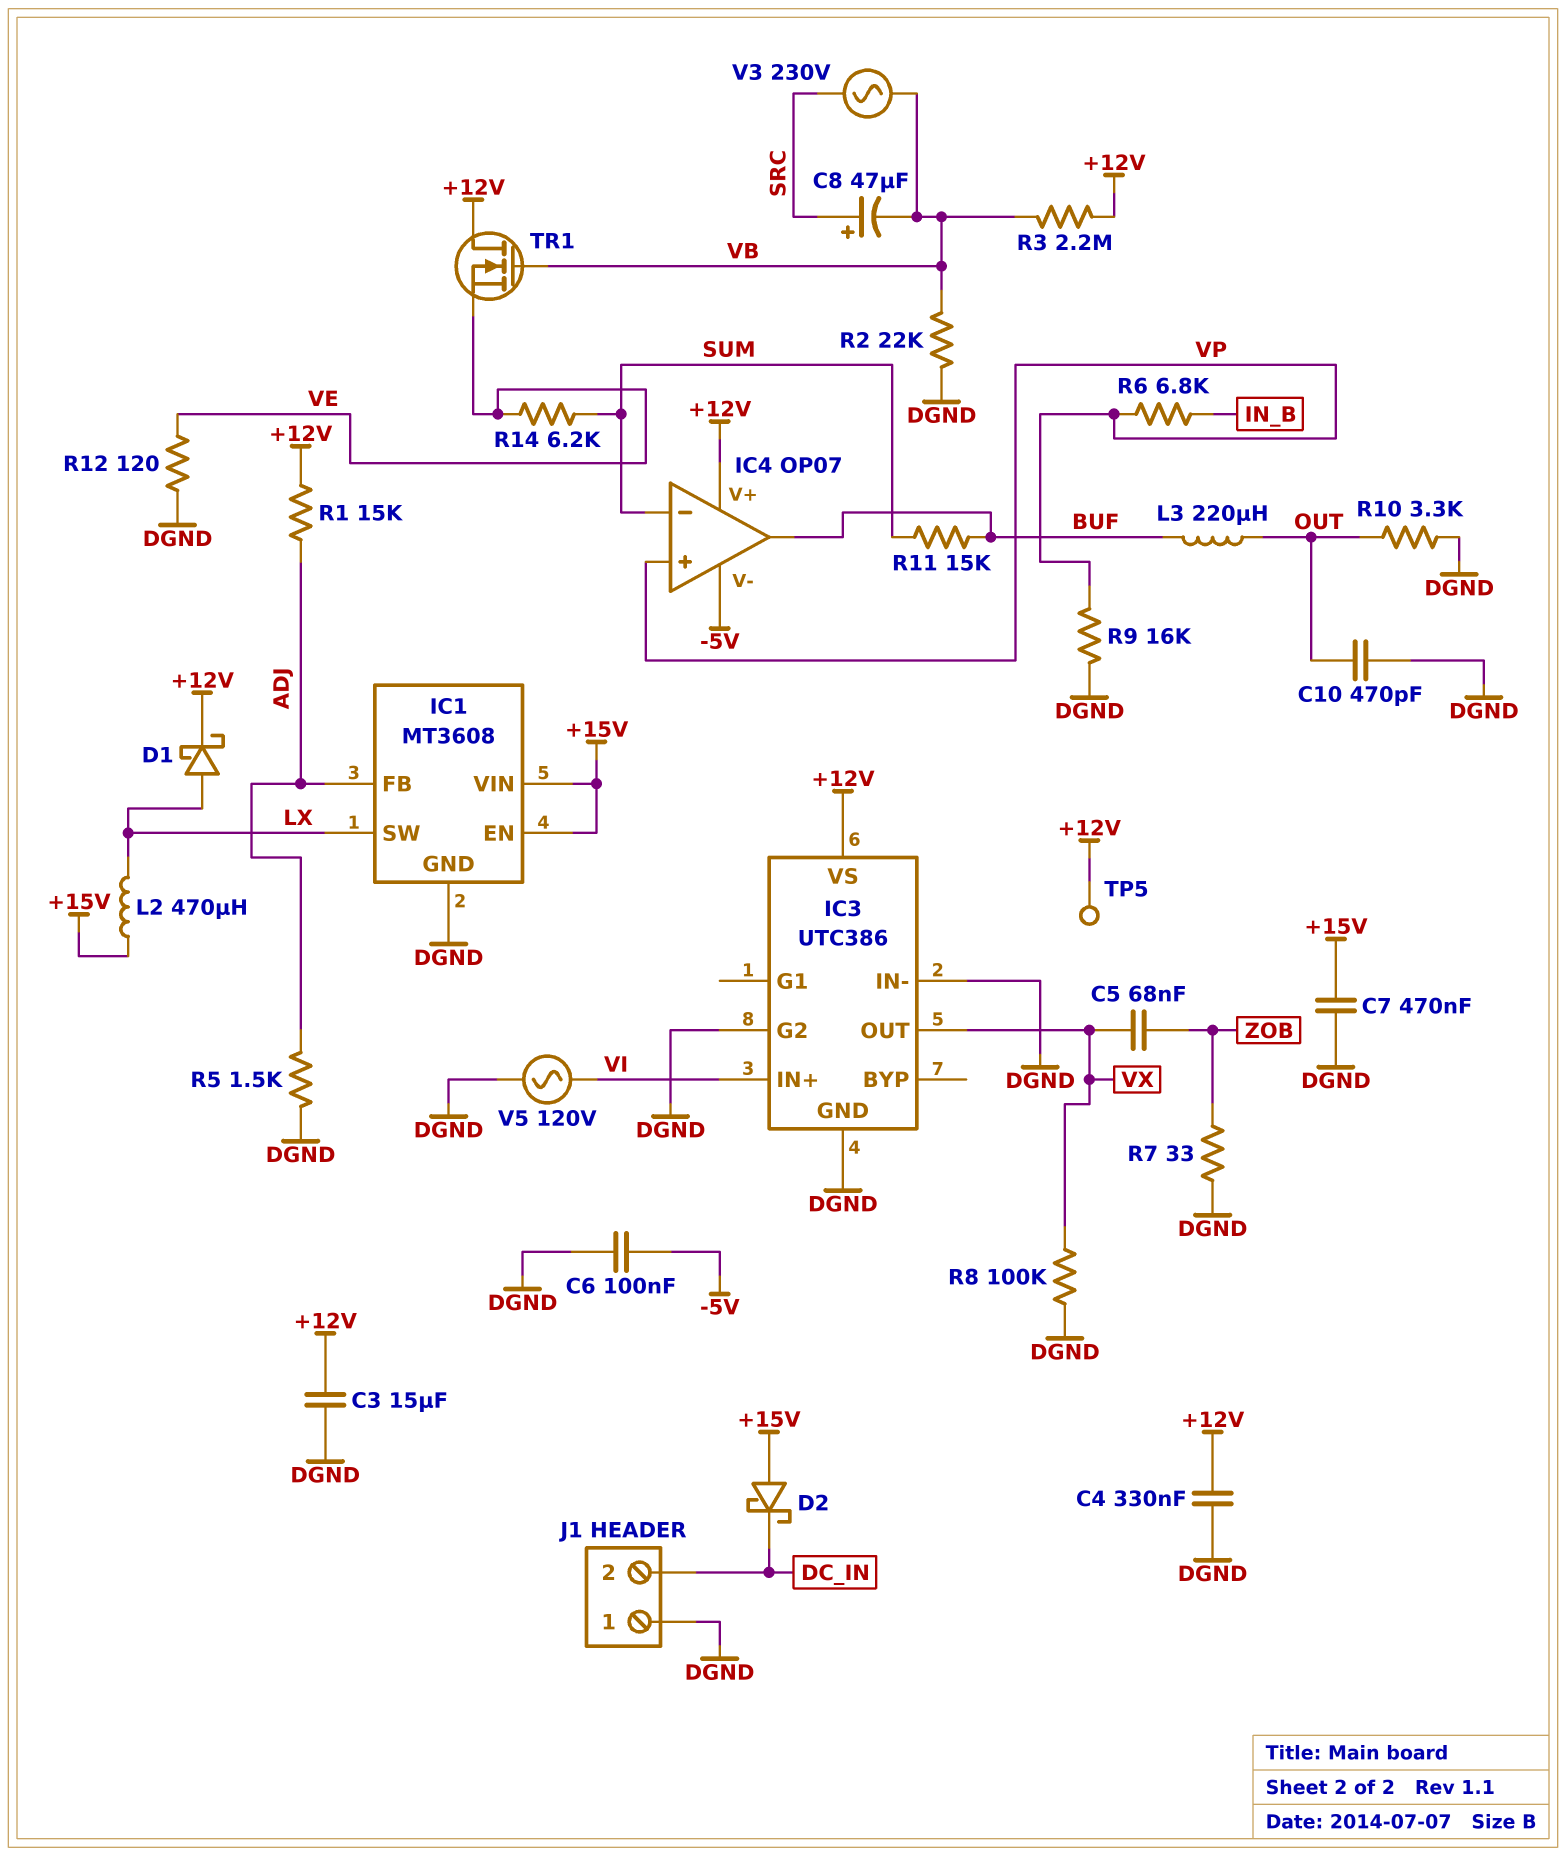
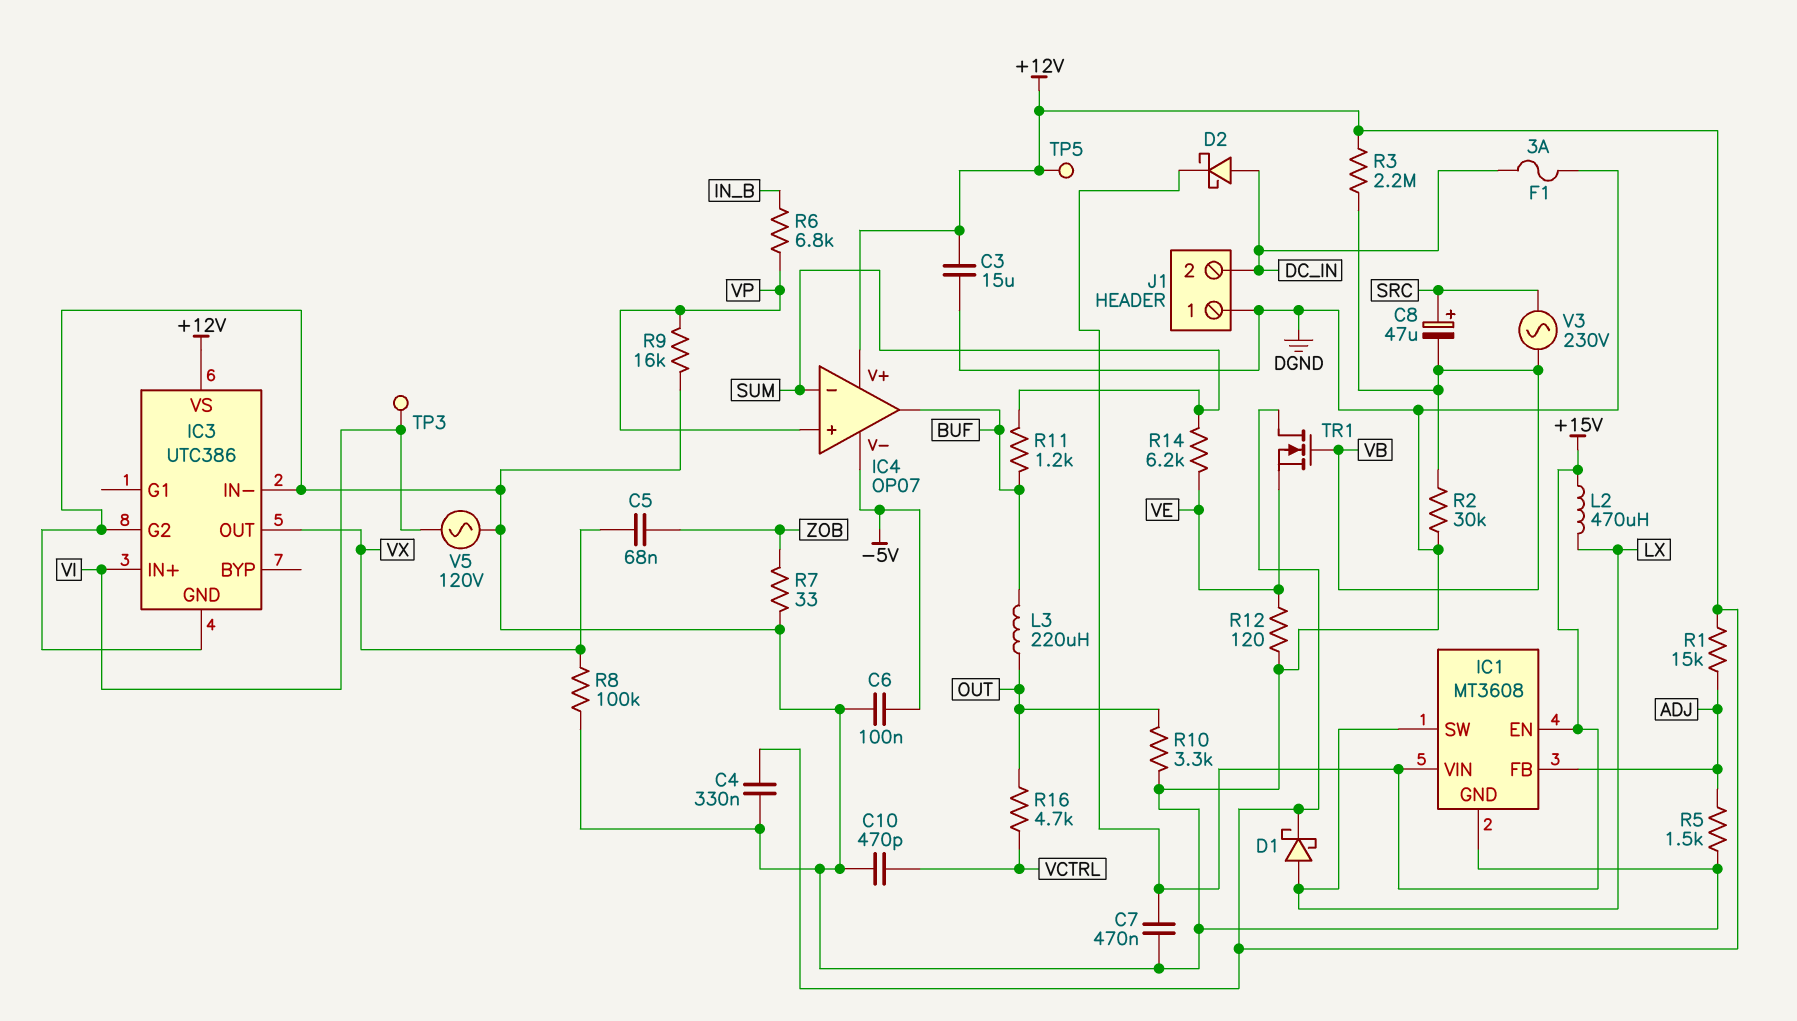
C10: 470pF (DGND, OUT) -> 470pF (DGND, VCTRL)
D2: schottky (A +15V, K DC_IN) -> schottky (A DC_IN, K +15V)
F1: none -> 3A (DC_IN, DGND)
R2: 22k (DGND, VB) -> 30k (DGND, VB)
R11: 15k (BUF, SUM) -> 1.2k (BUF, SUM)
R16: none -> 4.7k (OUT, VCTRL)
TP3: none -> test point (VI)

